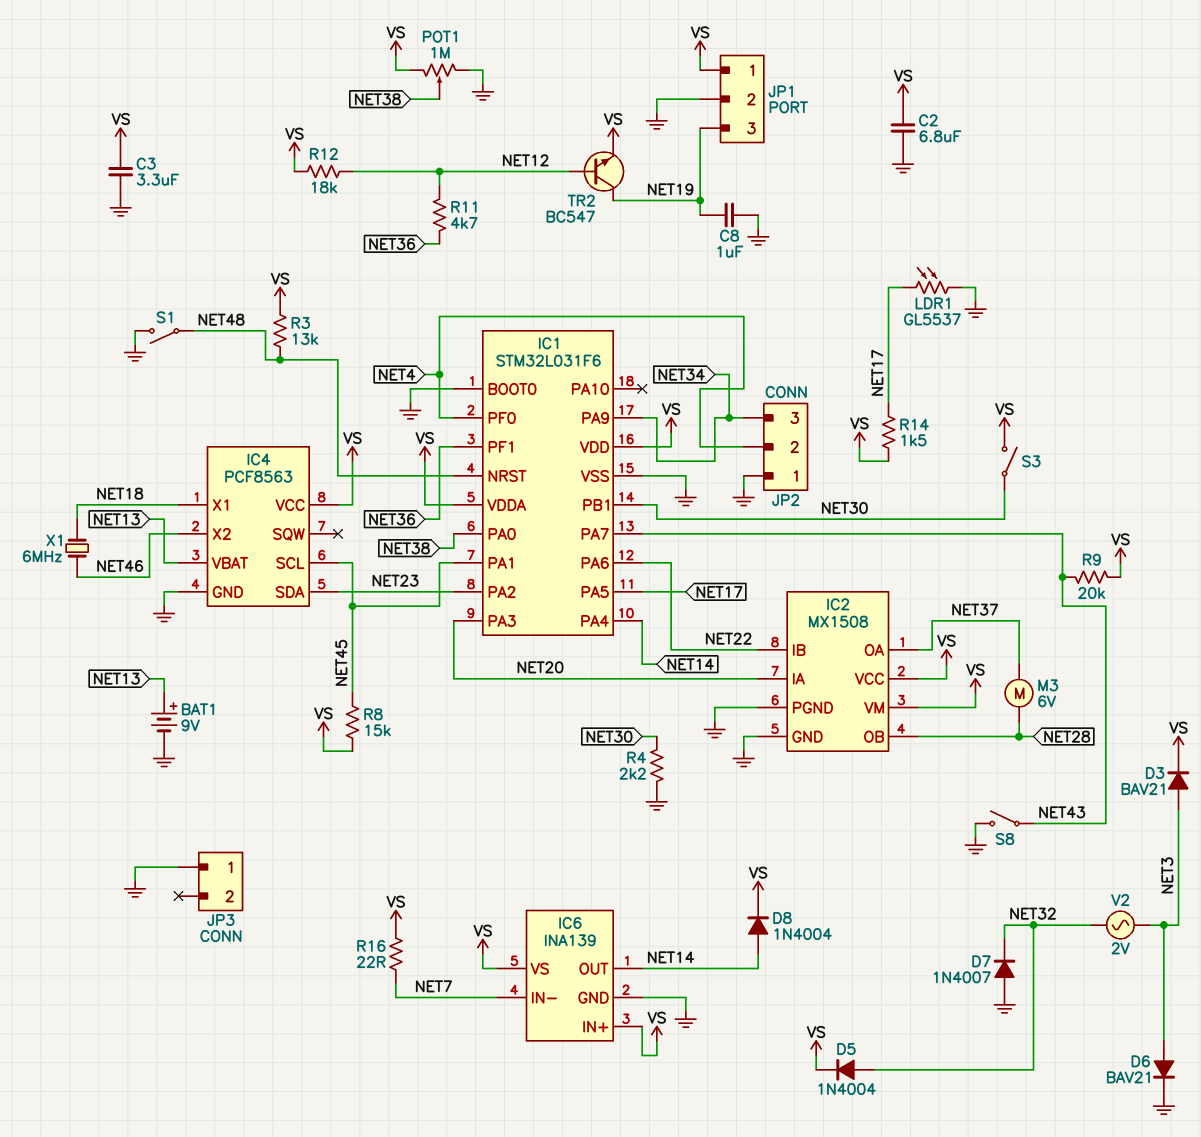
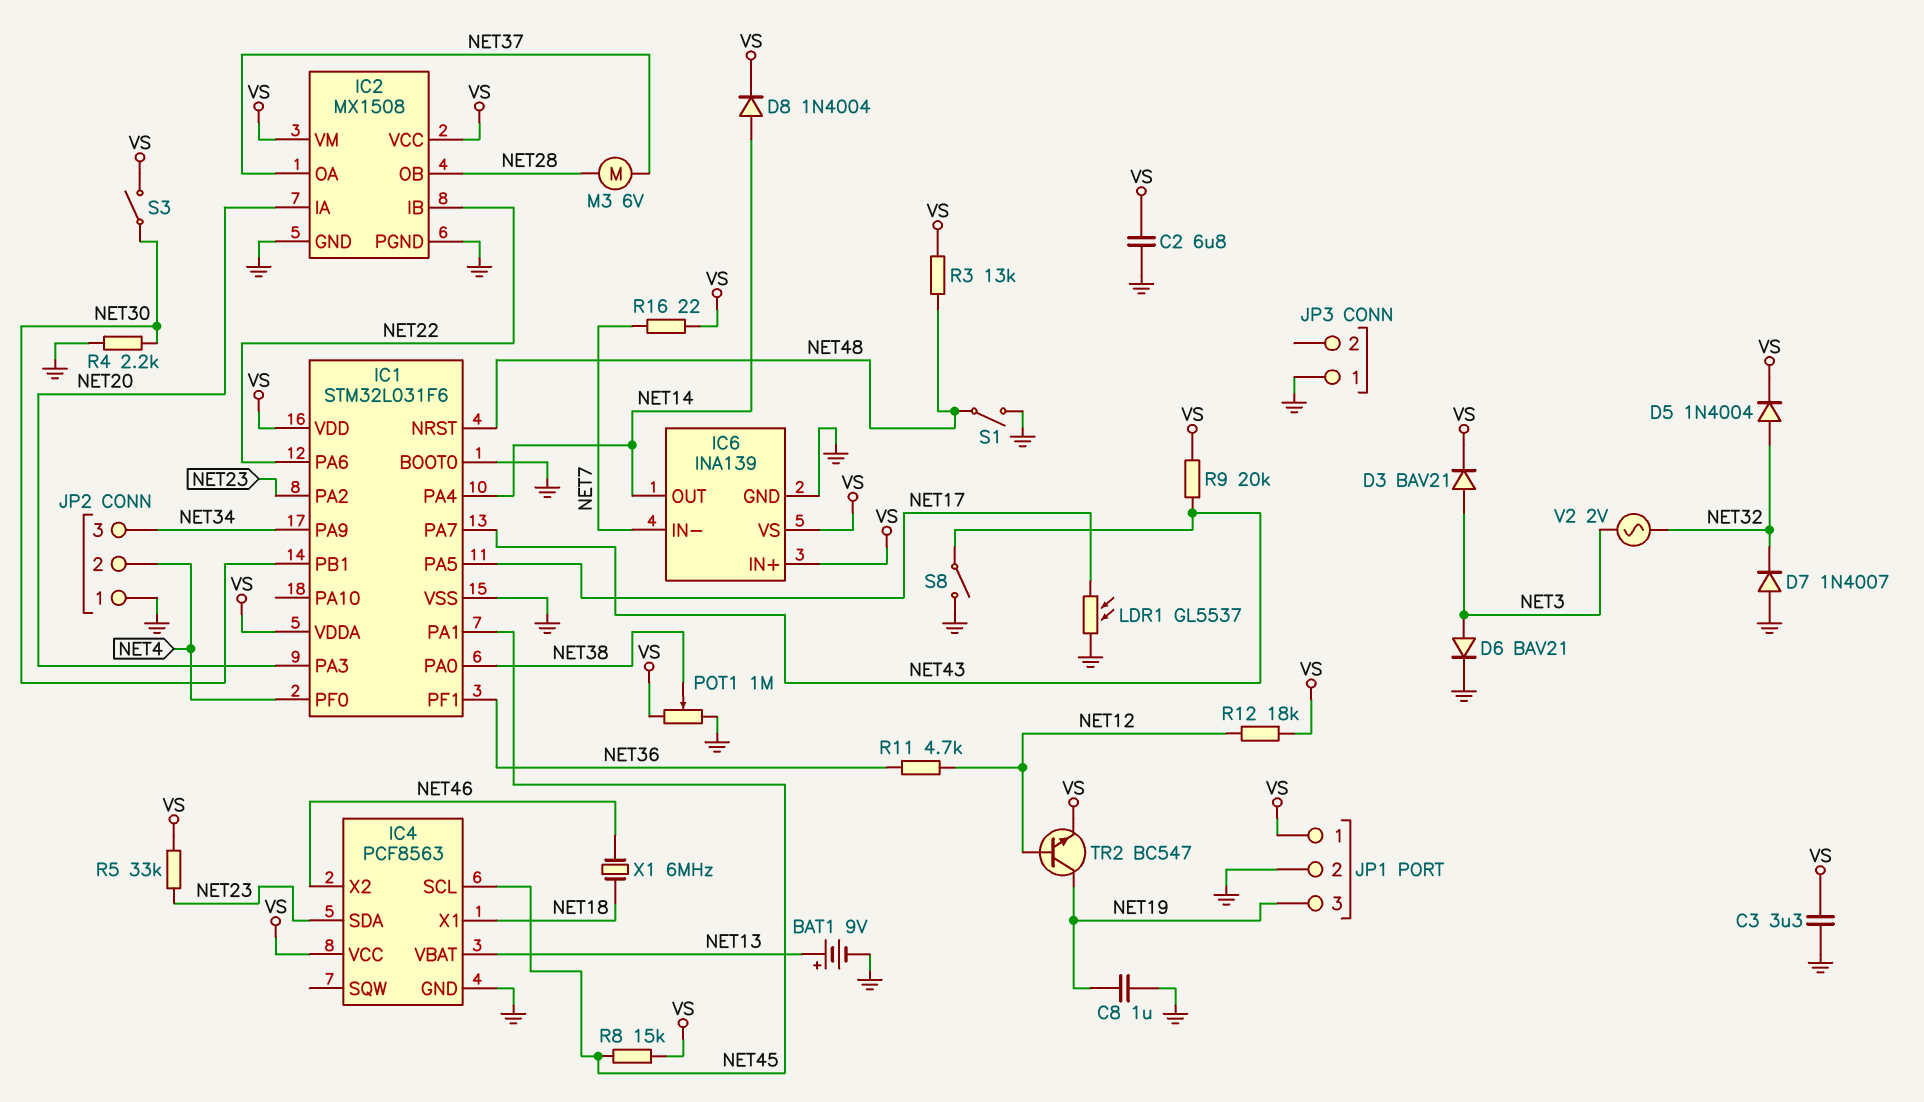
R5: none -> 33k (NET23, VS)
R14: 1.5k (NET17, VS) -> none

